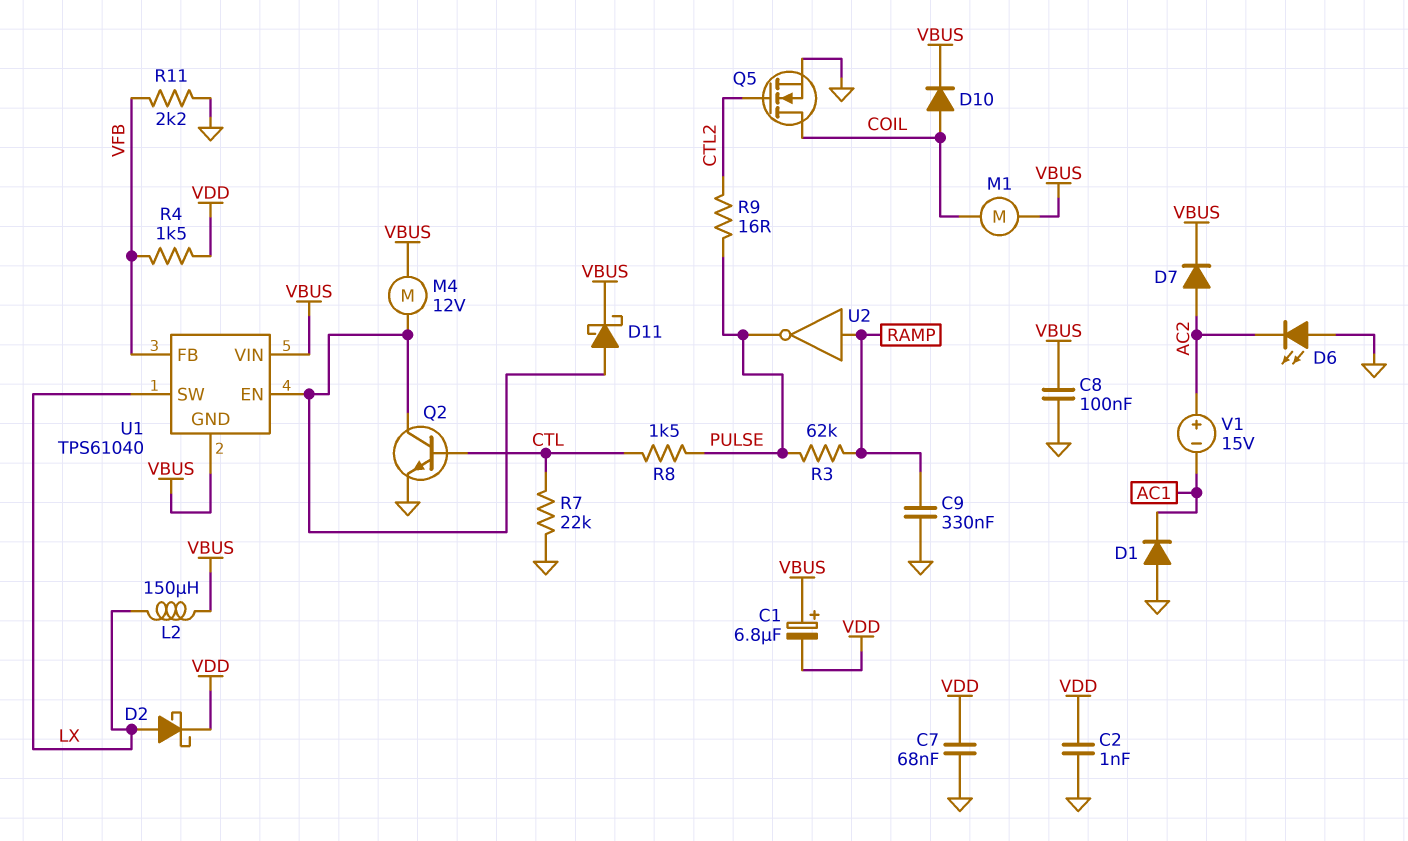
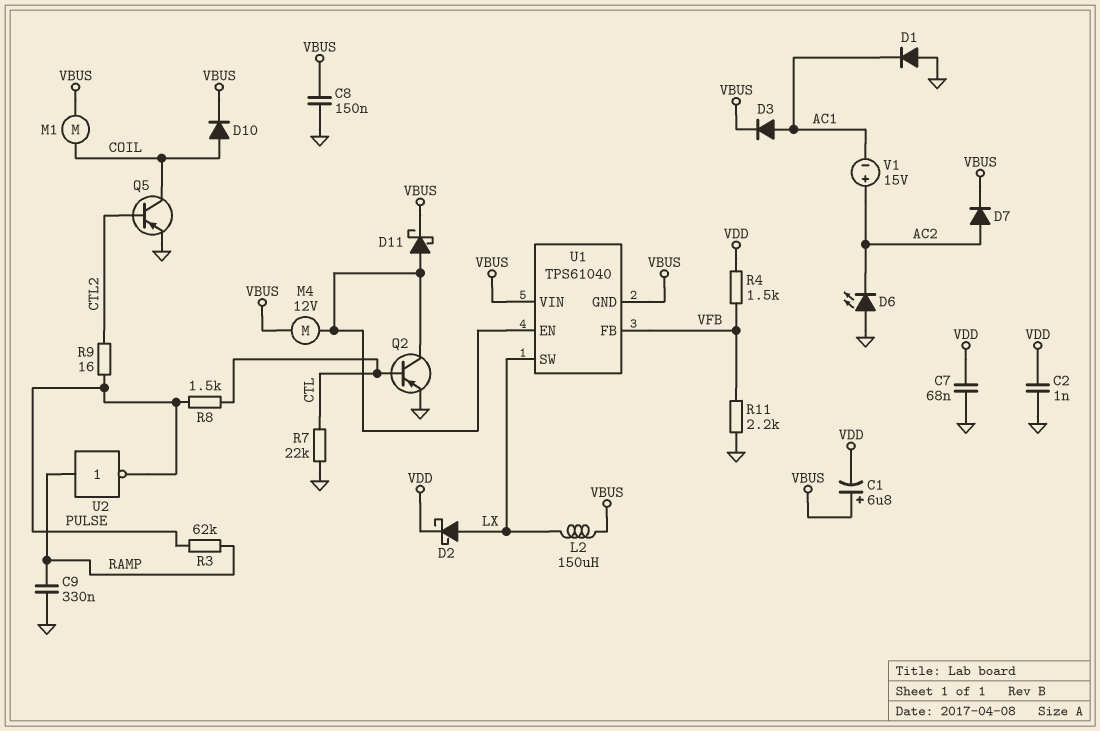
C8: 100nF (GND, VBUS) -> 150nF (GND, VBUS)
D3: none -> diode (A AC1, K VBUS)
Q2: NPN (B CTL, C U1/EN, E GND) -> PNP (B CTL, C U1/EN, E GND)
Q5: NMOS (G CTL2, D COIL, S GND) -> PNP (B CTL2, C COIL, E GND)

